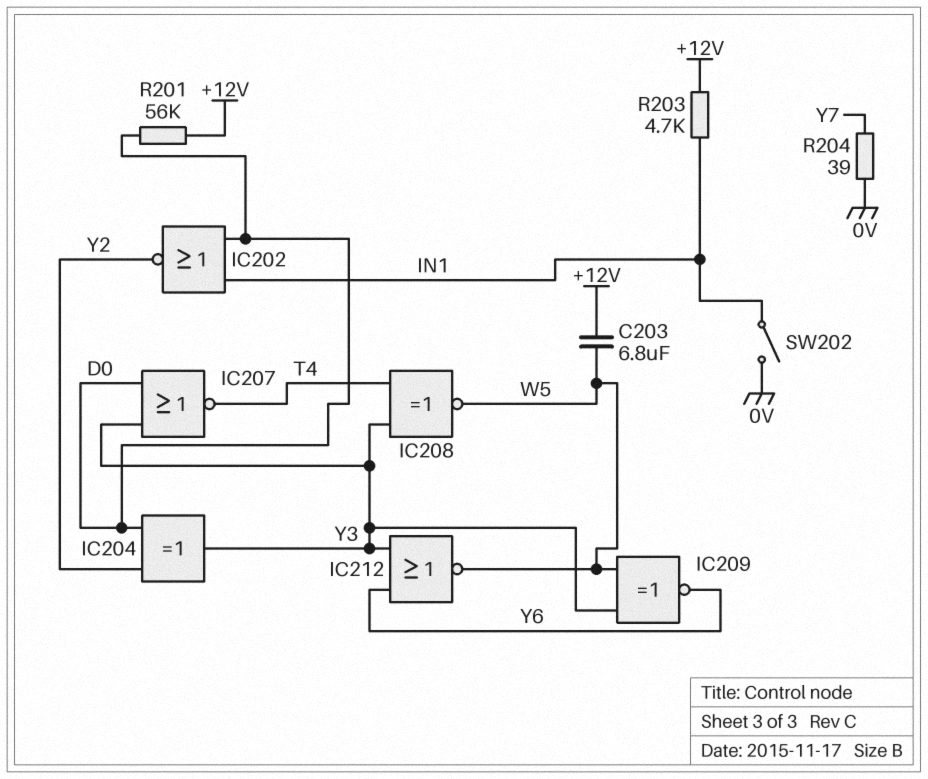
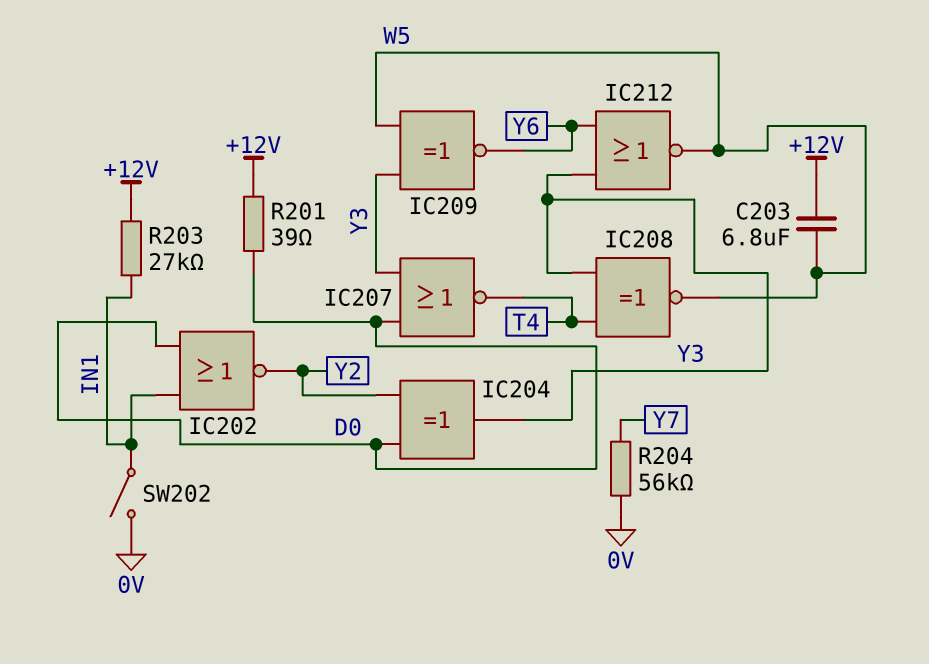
R201: 56k (+12V, D0) -> 39 (+12V, D0)
R203: 4.7k (+12V, IN1) -> 27k (+12V, IN1)
R204: 39 (0V, Y7) -> 56k (0V, Y7)

